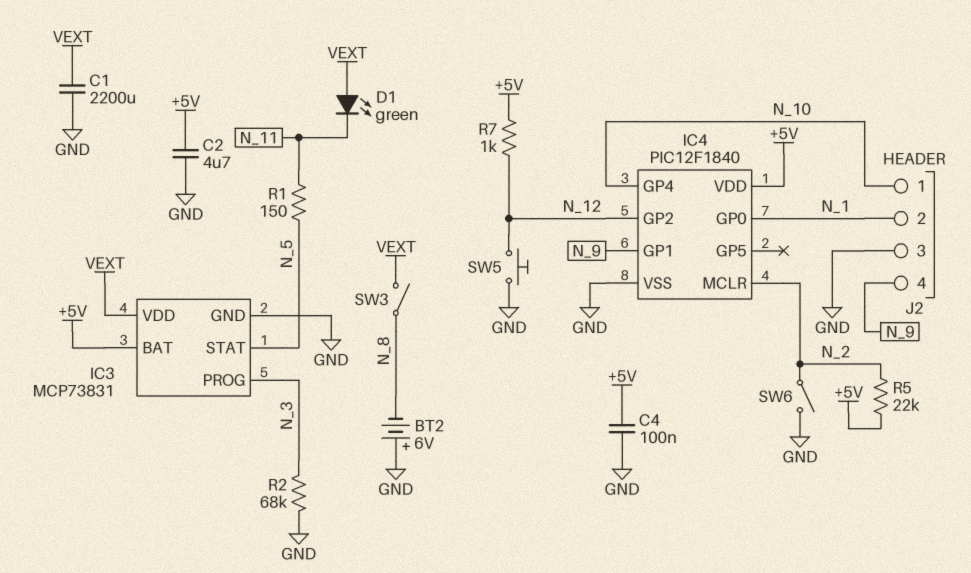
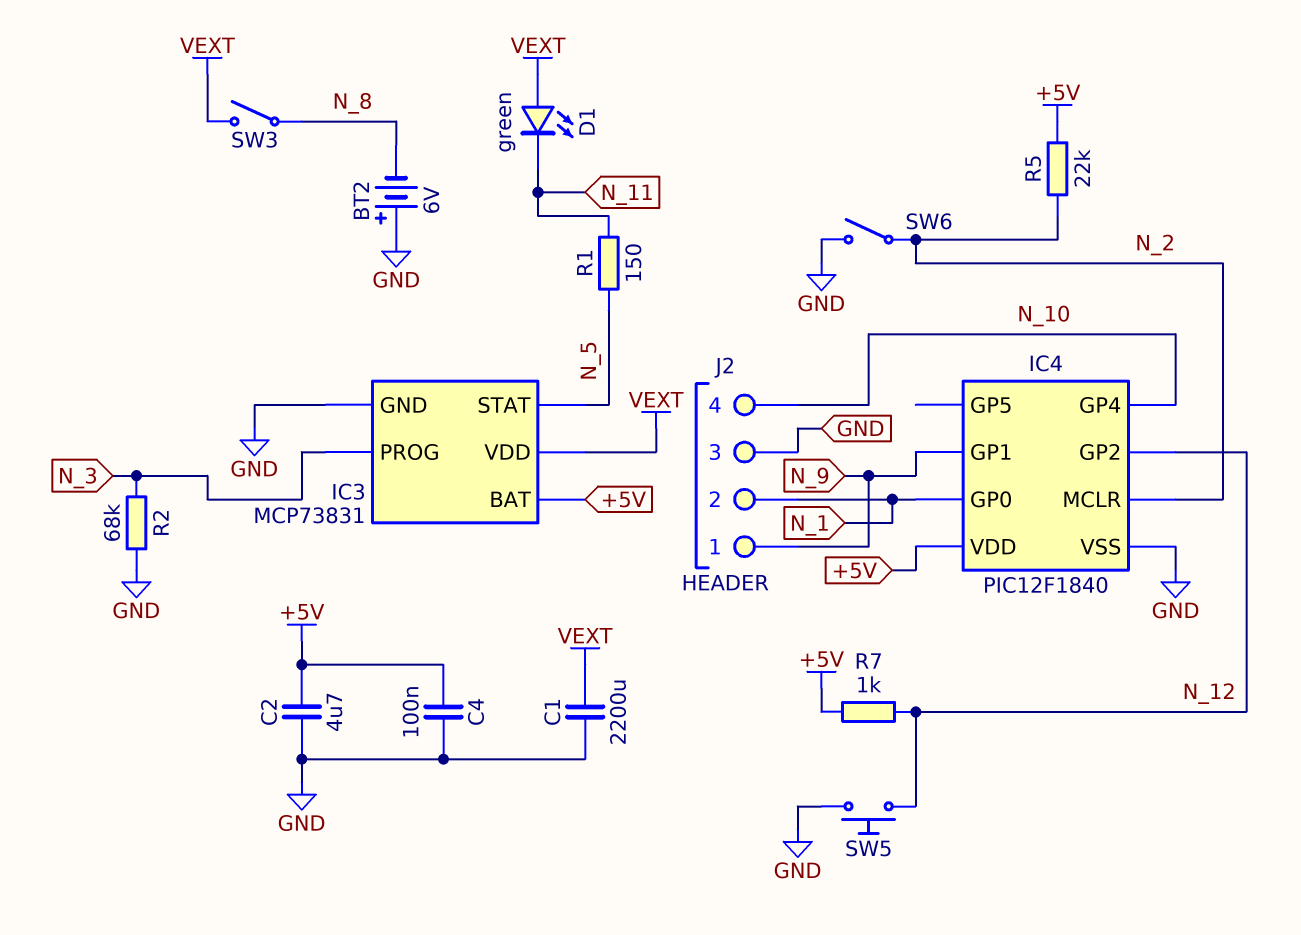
J2 pin 1: N_10 -> N_9
J2 pin 4: N_9 -> N_10

